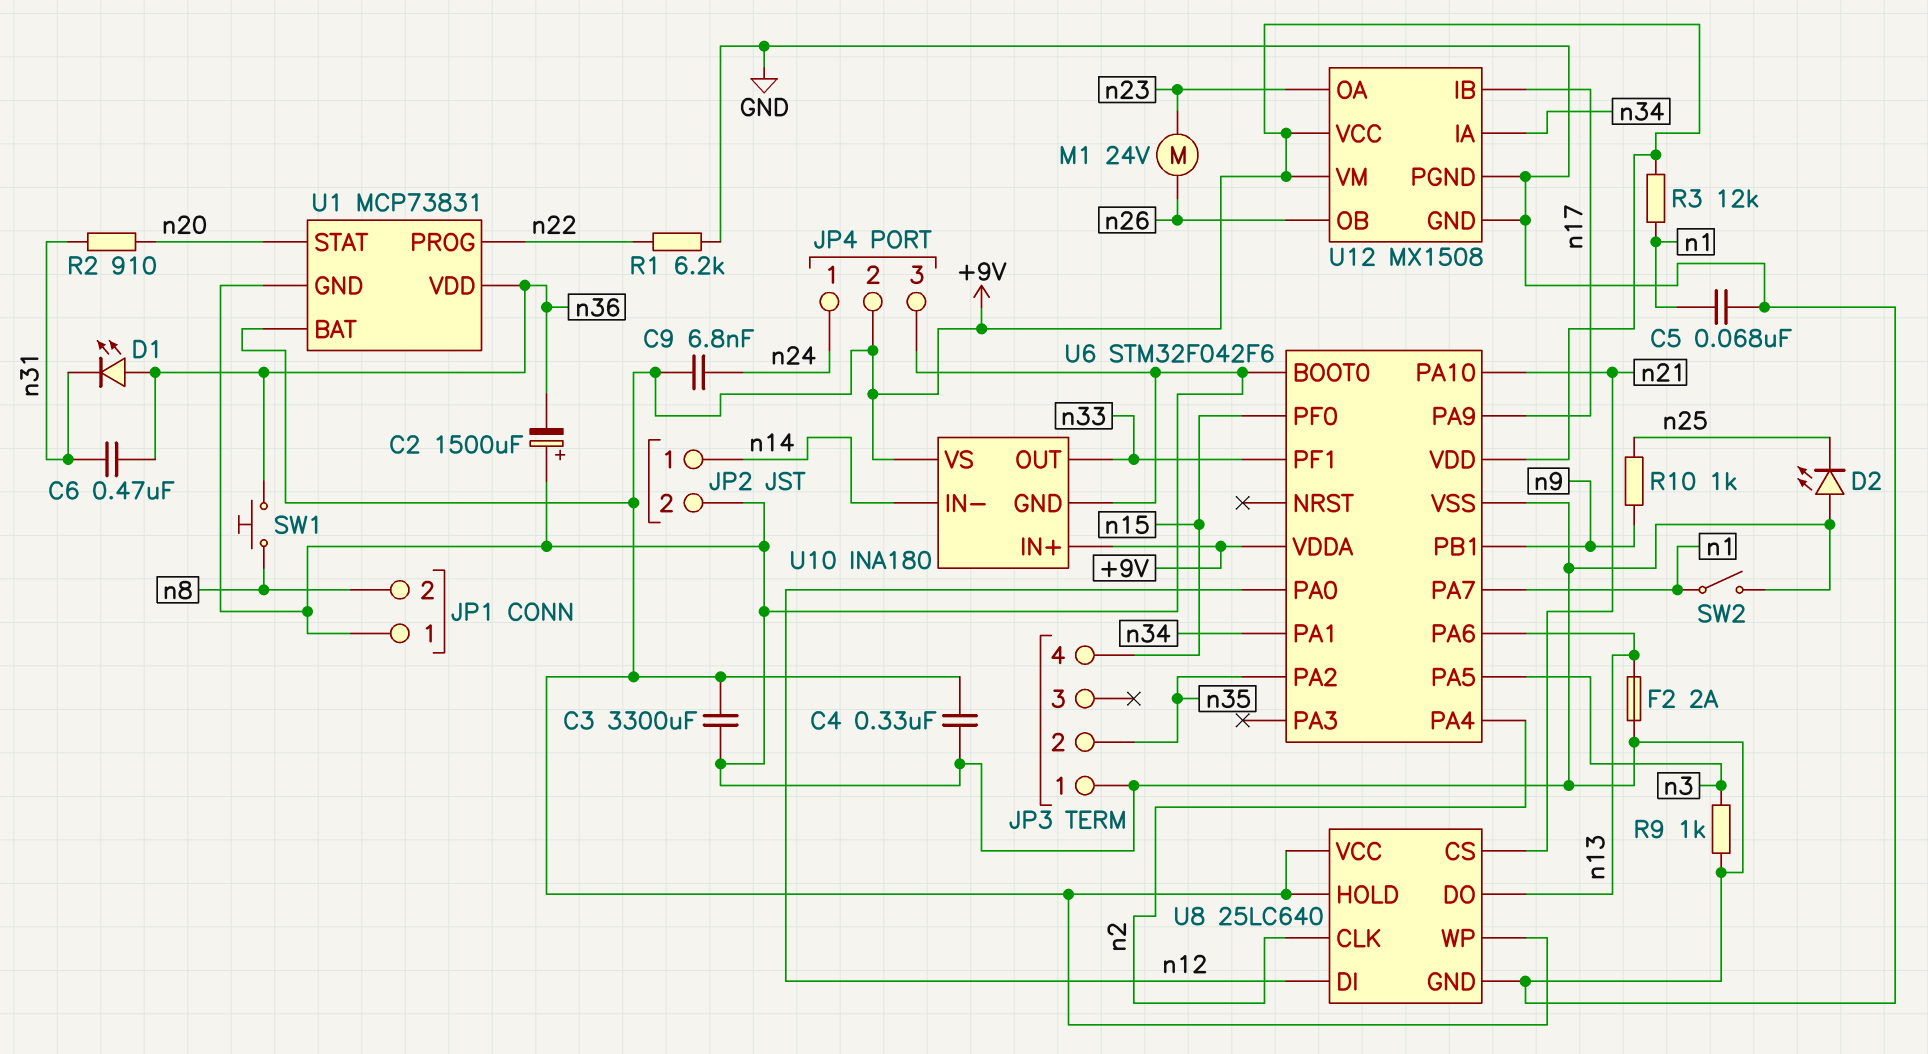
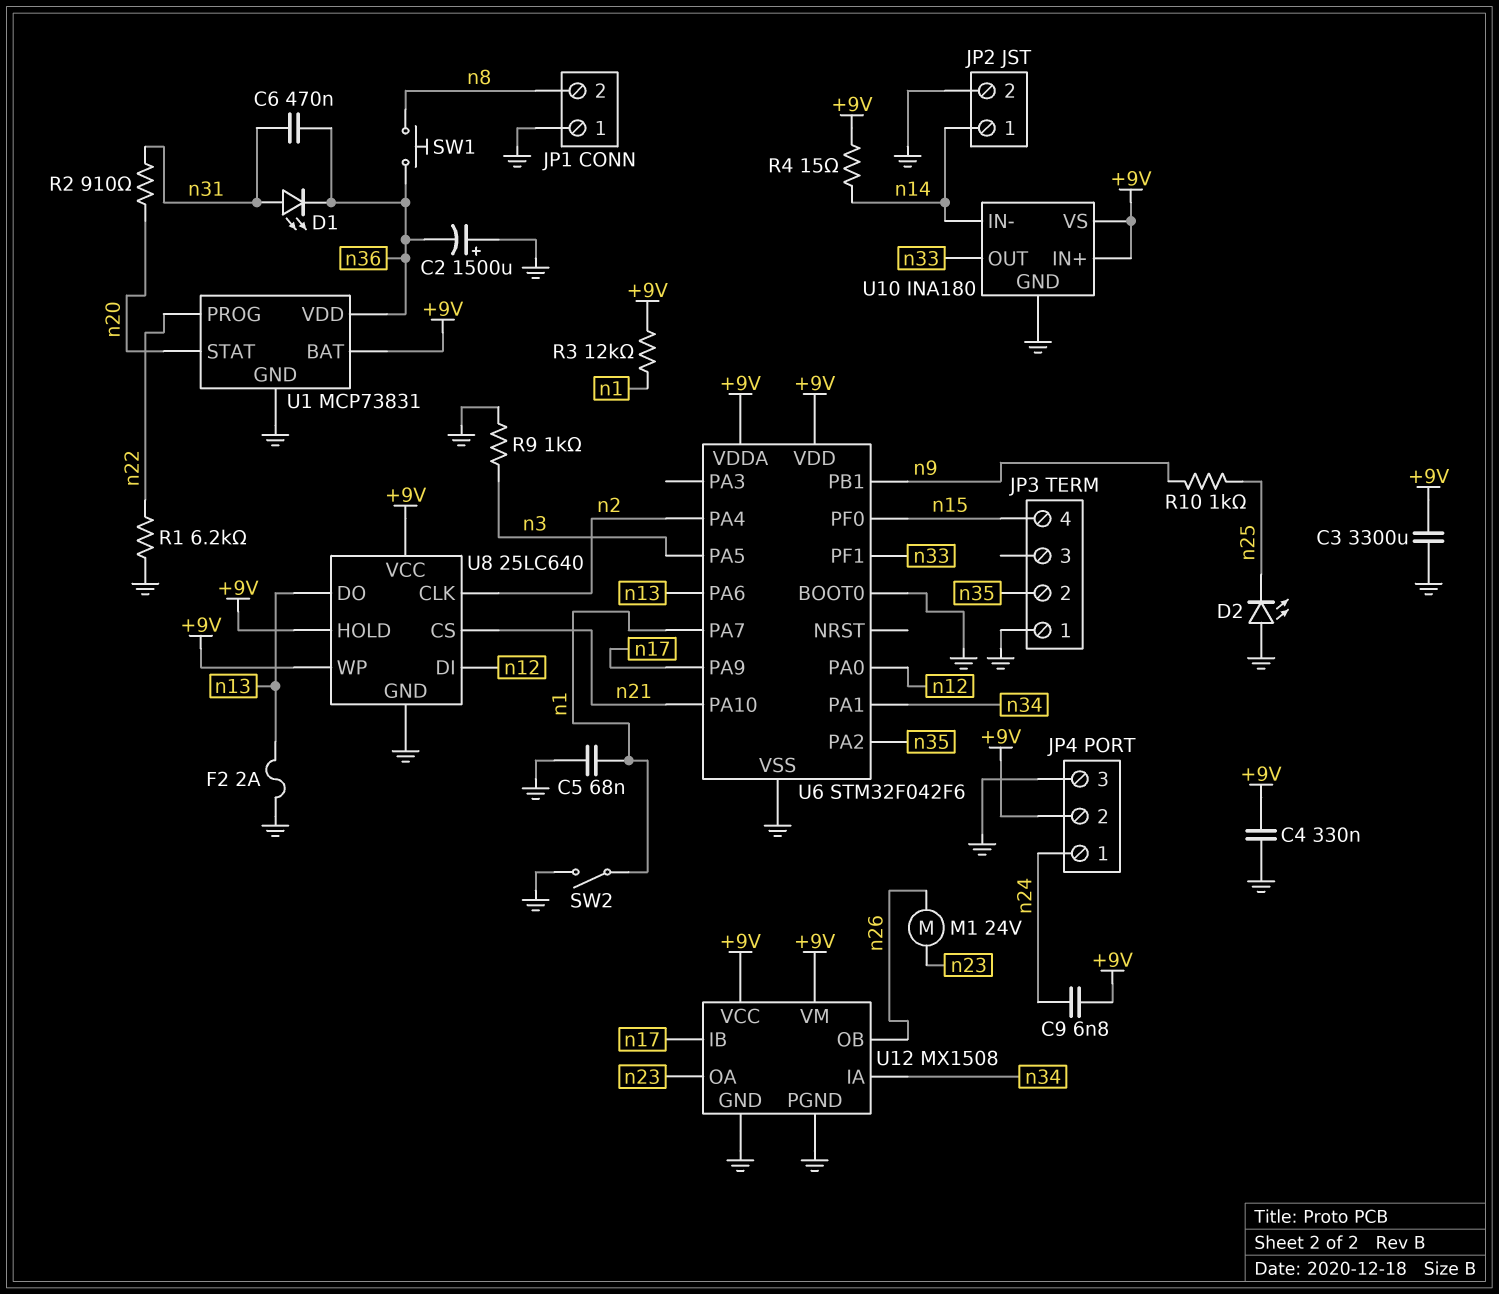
D1: LED (A n36, K n31) -> LED (A n31, K n36)
R4: none -> 15 (+9V, n14)

